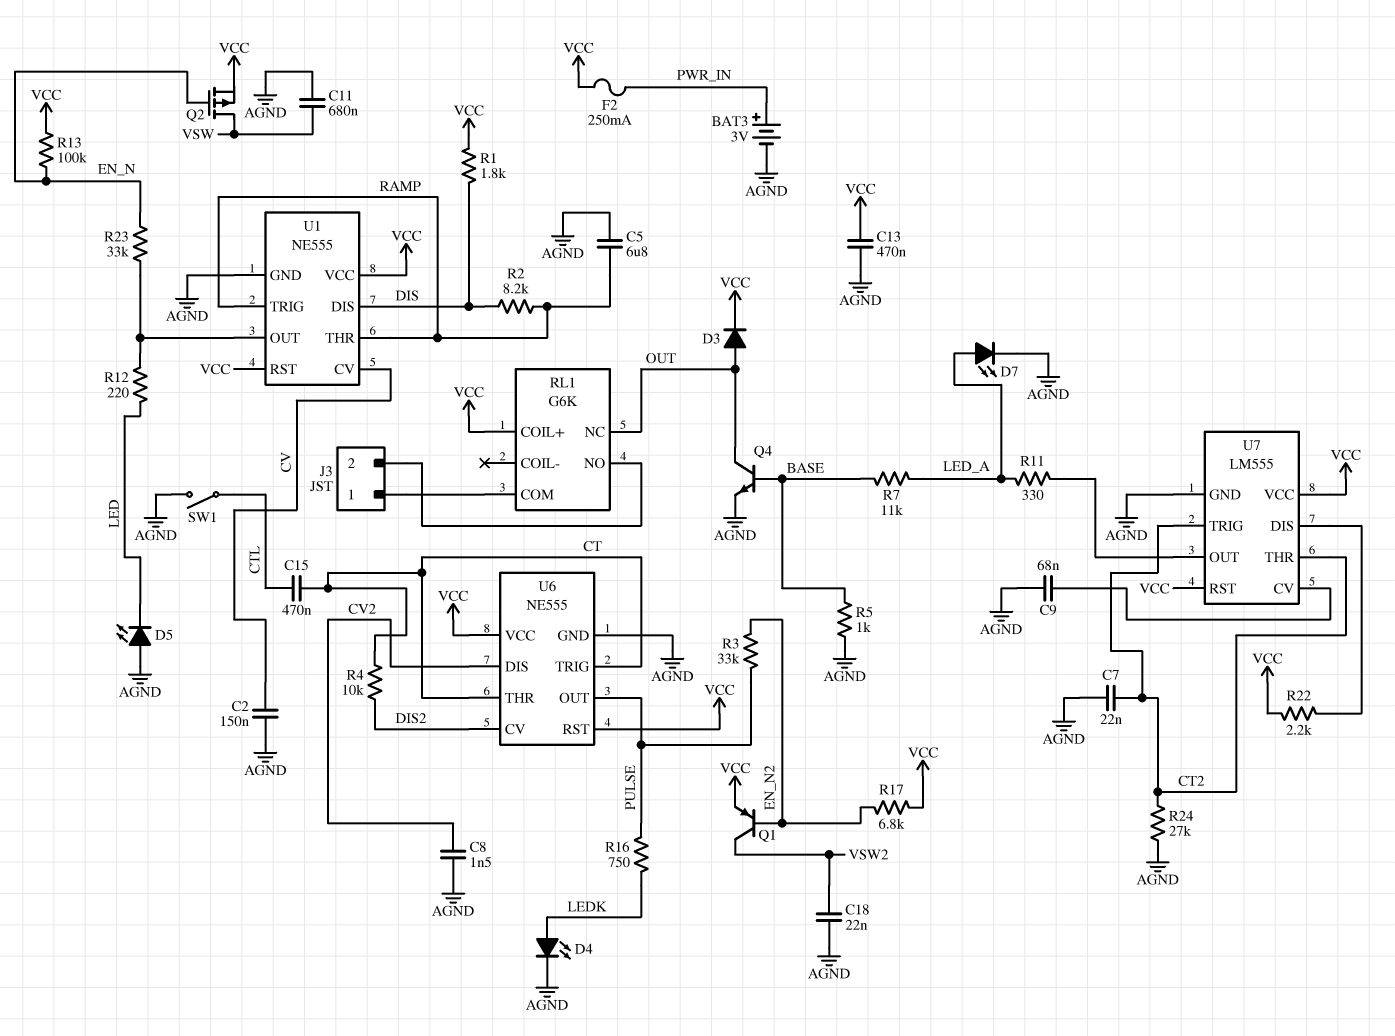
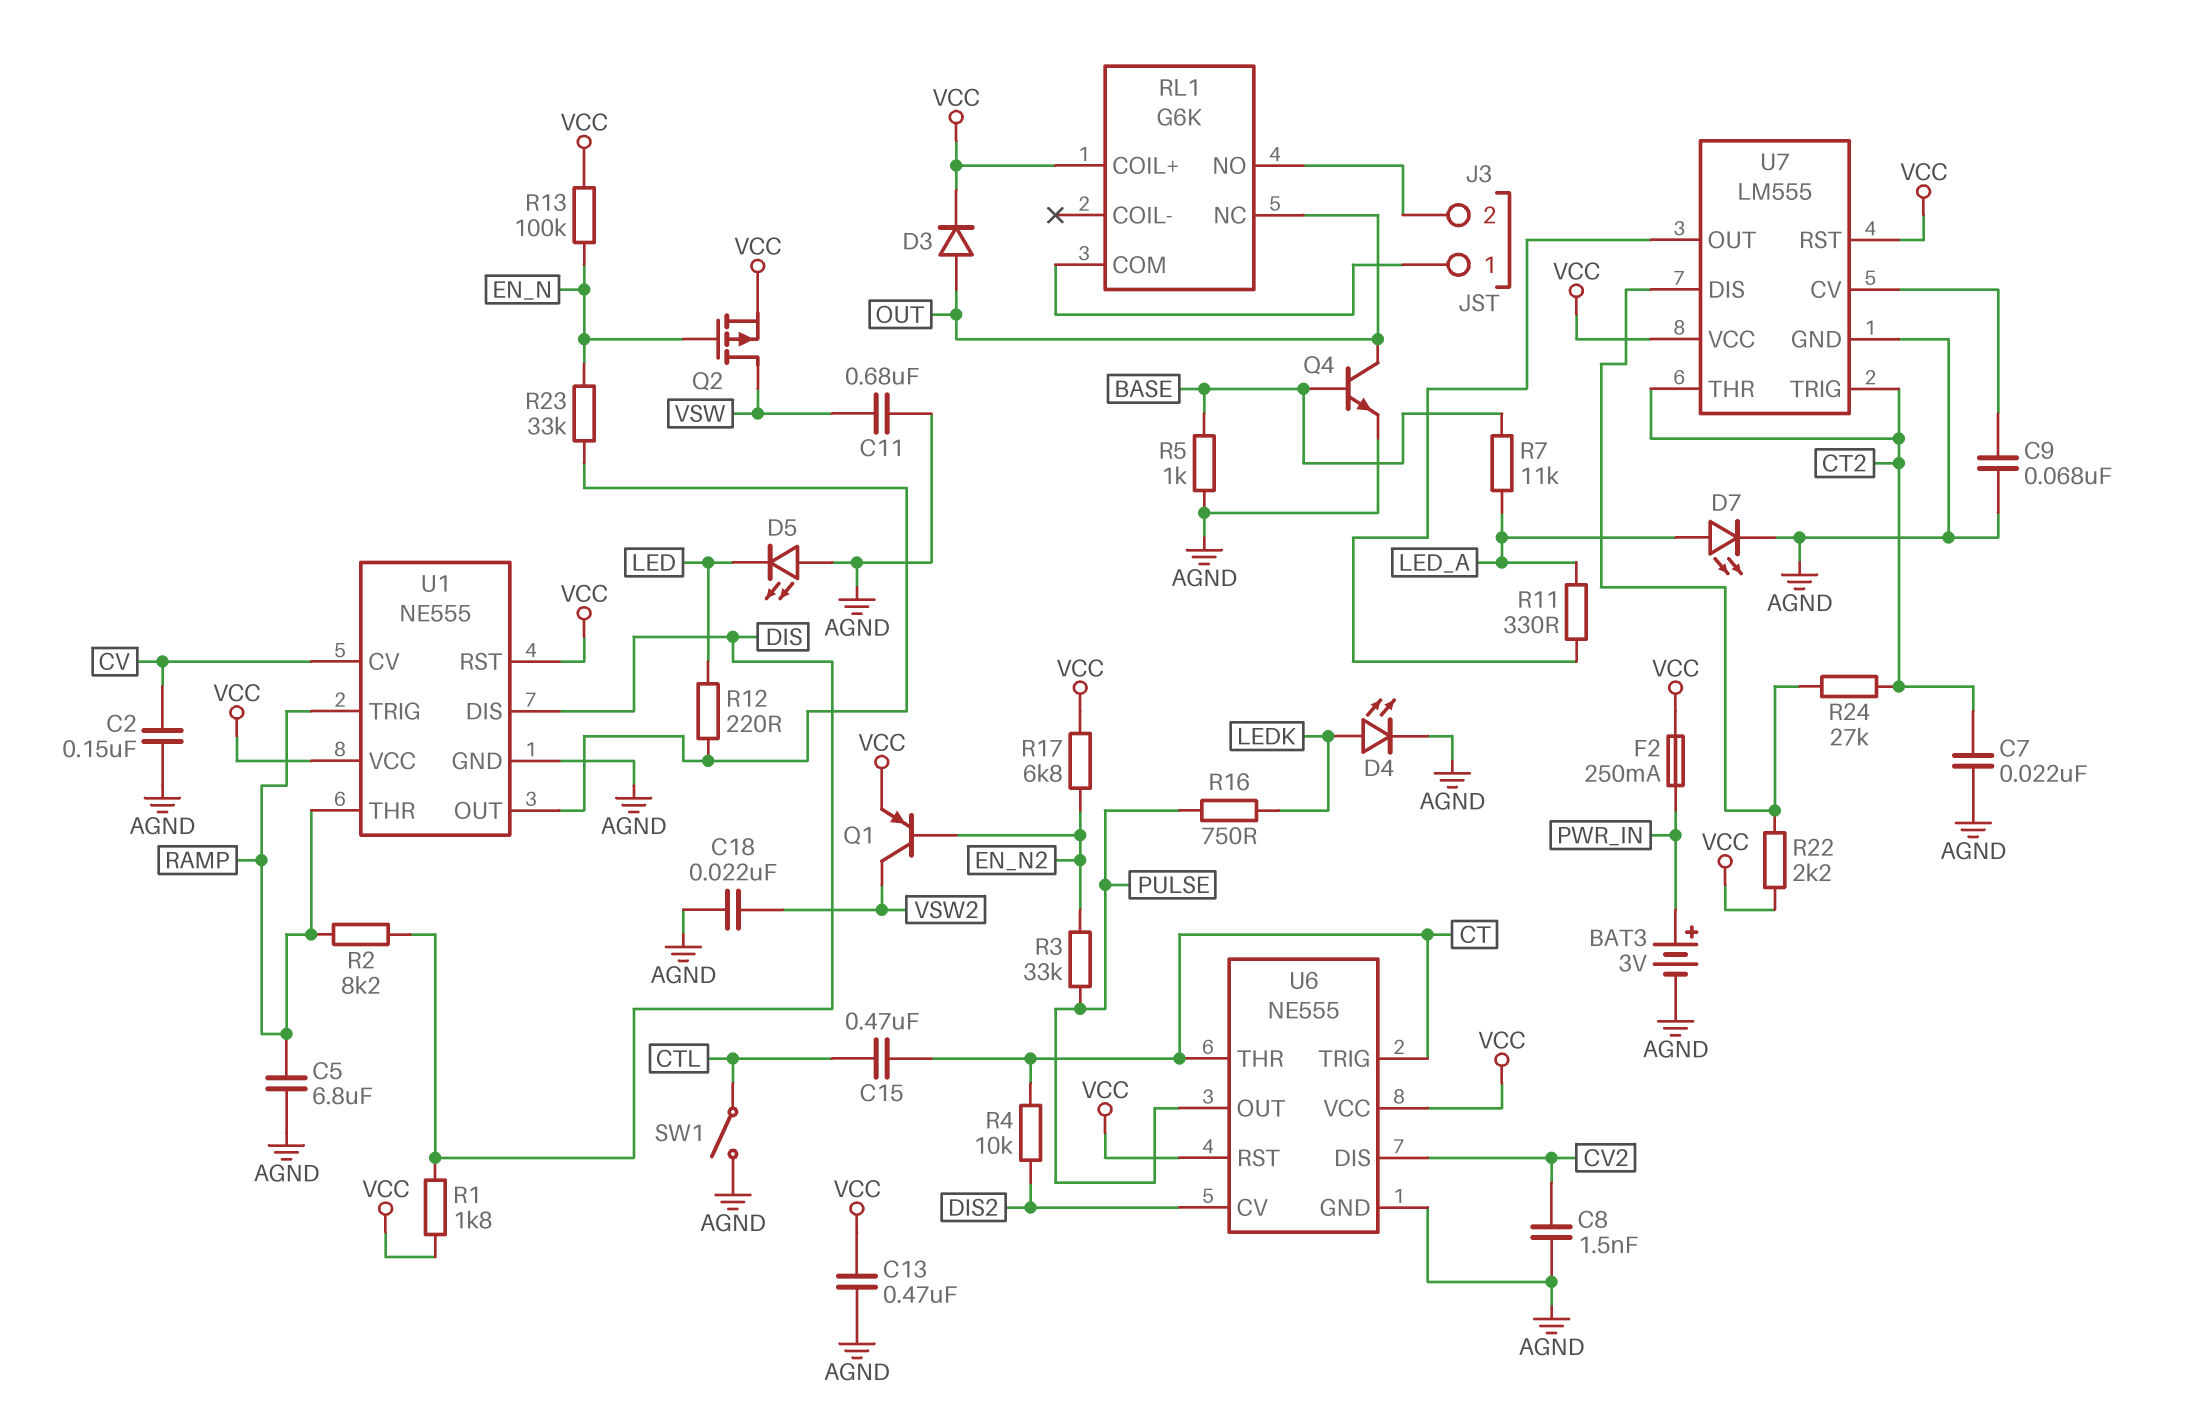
R24: 27k (AGND, CT2) -> 27k (CT2, U7/DIS)

